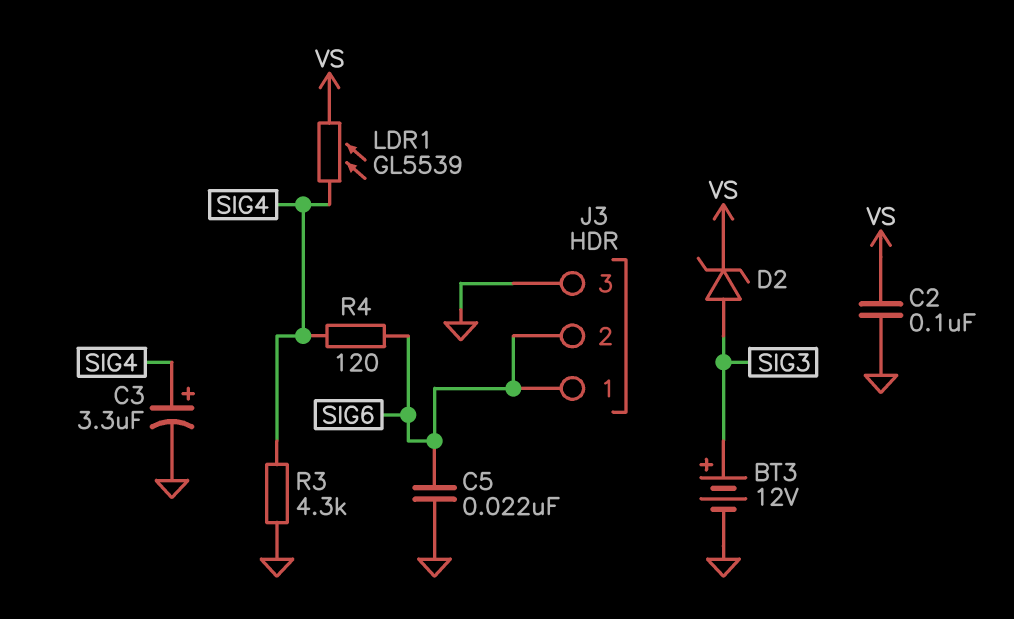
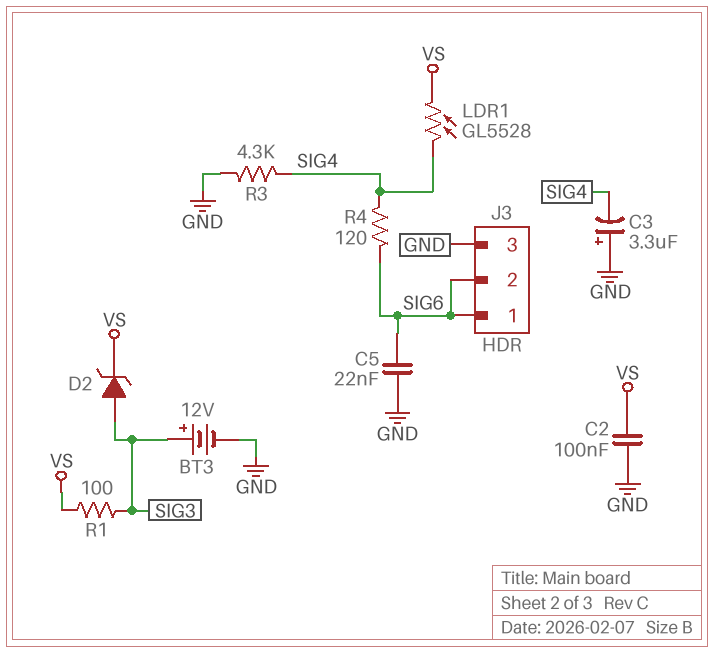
C3: 3.3uF (plus SIG4, minus GND) -> 3.3uF (plus GND, minus SIG4)
LDR1: GL5539 (SIG4, VS) -> GL5528 (SIG4, VS)
R1: none -> 100 (SIG3, VS)

